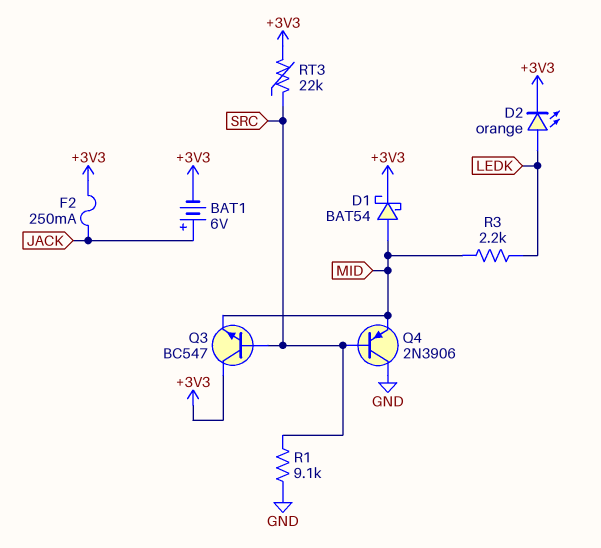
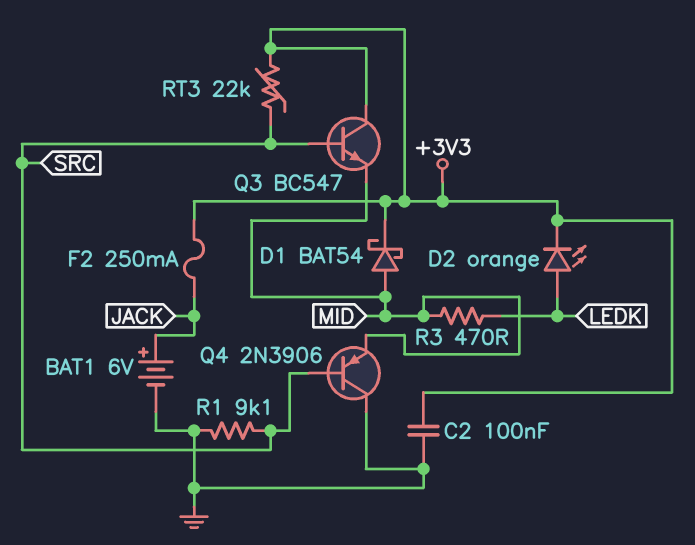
BAT1: 6V (plus JACK, minus +3V3) -> 6V (plus JACK, minus GND)
C2: none -> 100nF (+3V3, GND)
R3: 2.2k (LEDK, MID) -> 470 (LEDK, MID)

